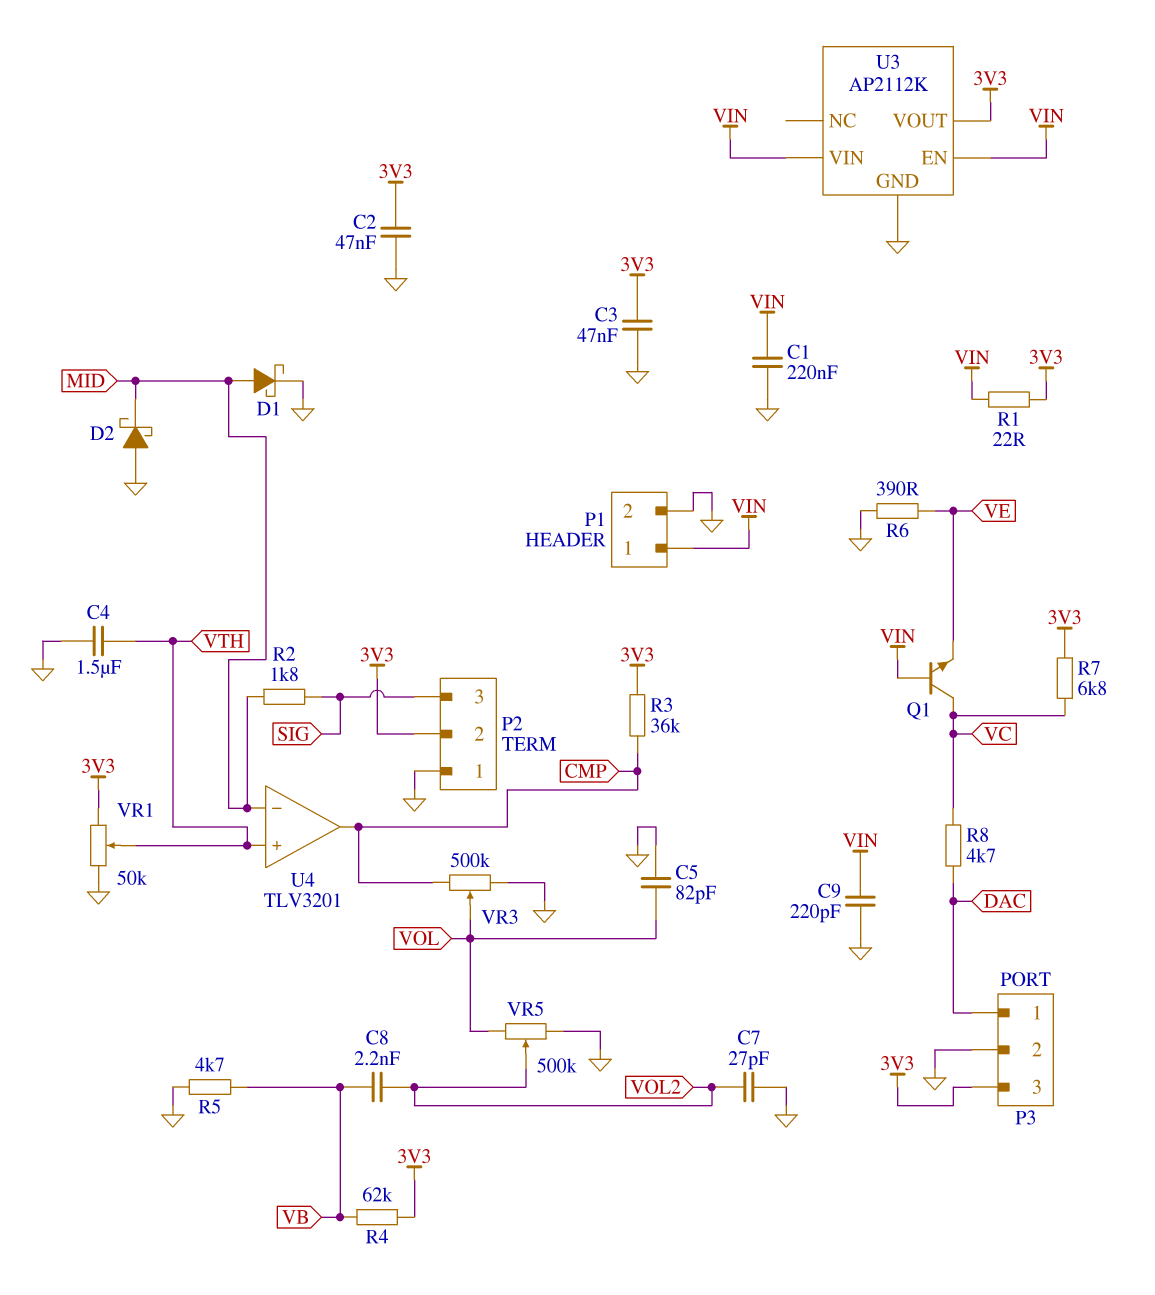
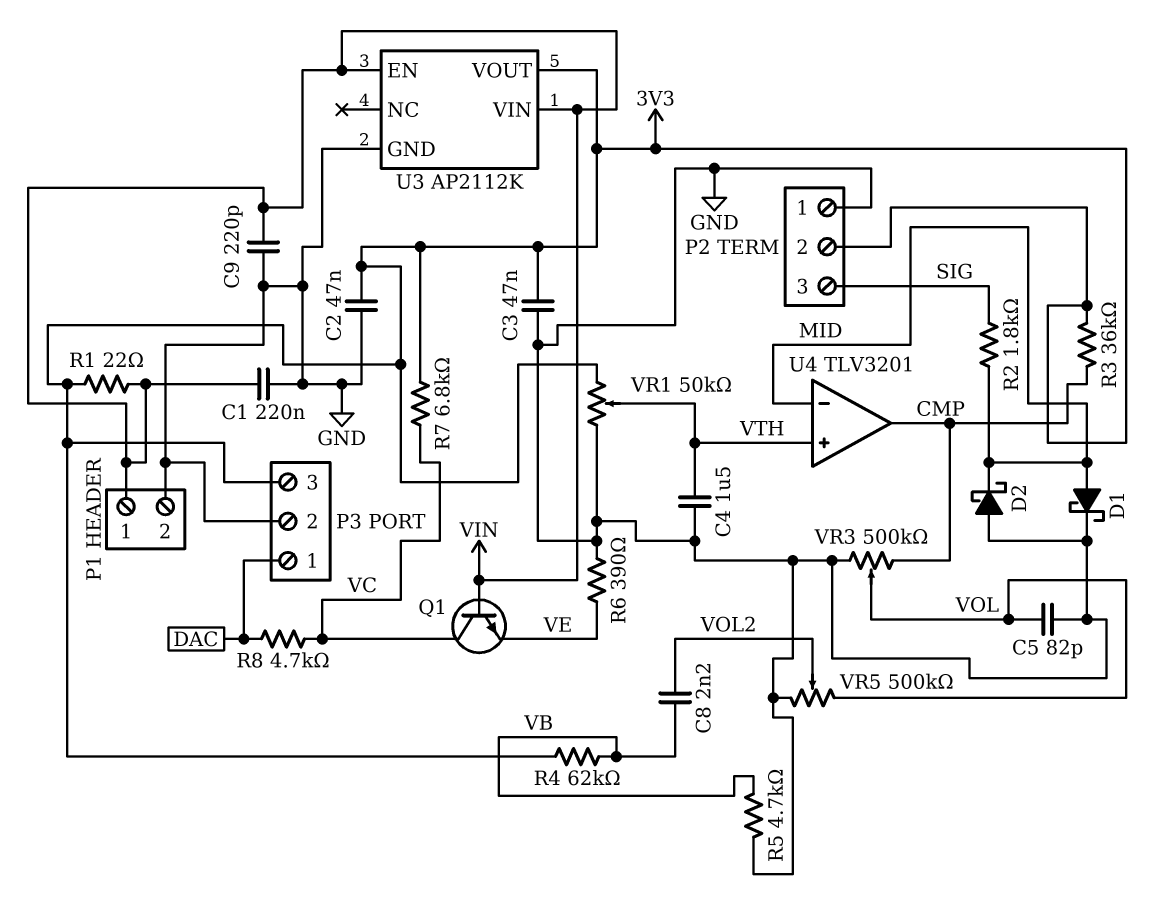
C7: 27pF (GND, VOL2) -> none

